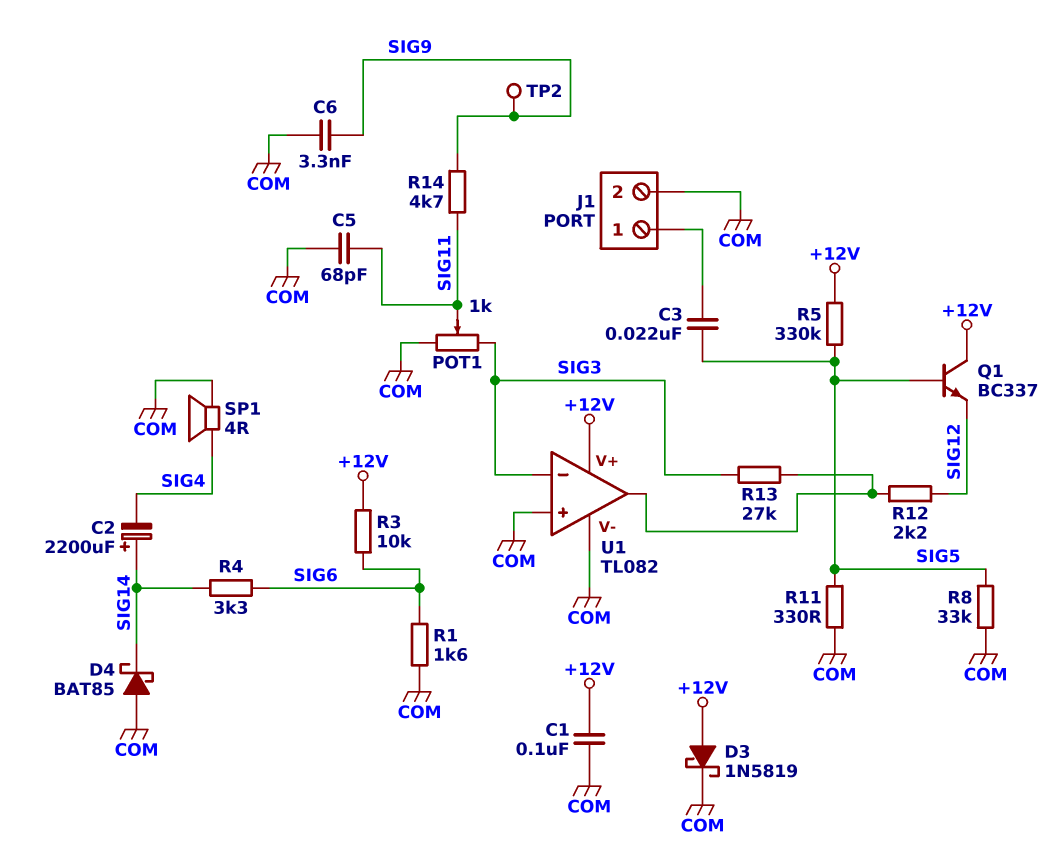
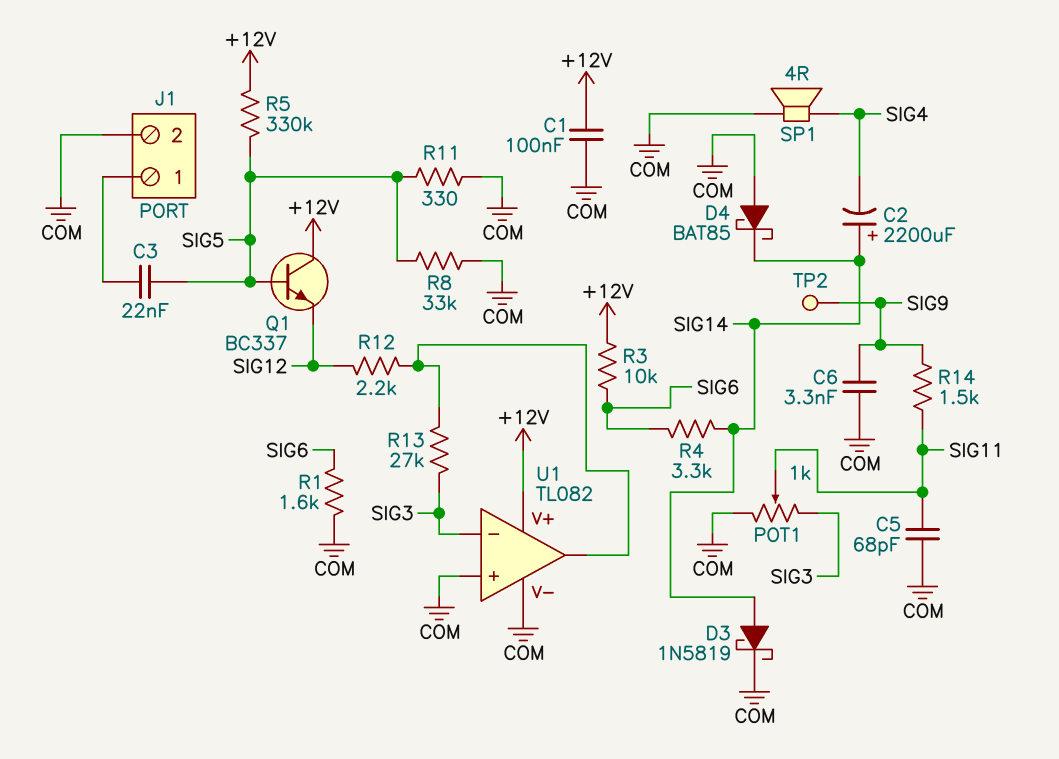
D3: schottky 1N5819 (A +12V, K COM) -> schottky 1N5819 (A SIG14, K COM)
R14: 4.7k (SIG9, SIG11) -> 1.5k (SIG9, SIG11)

